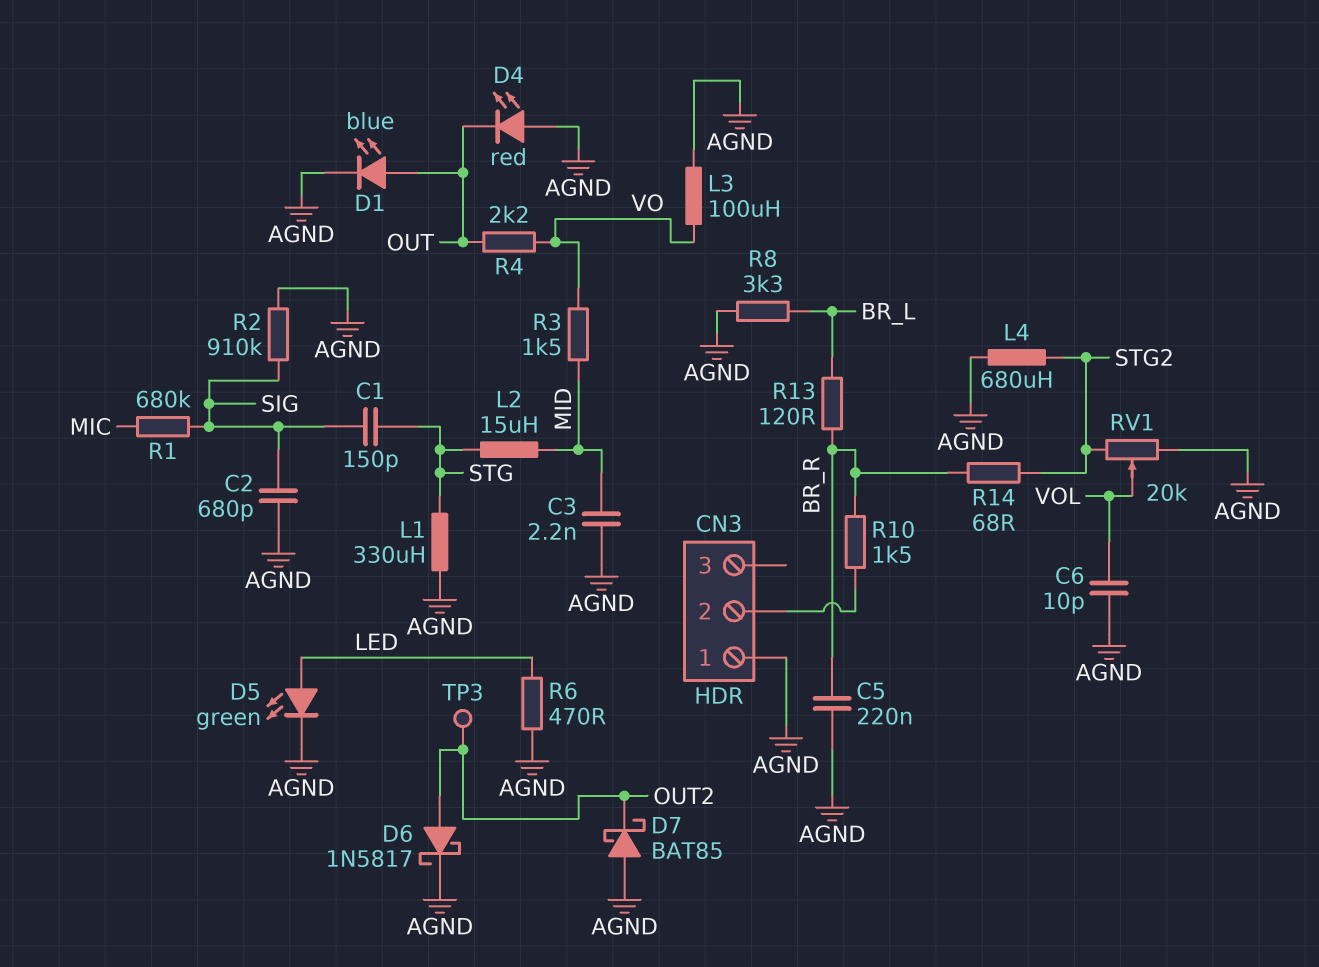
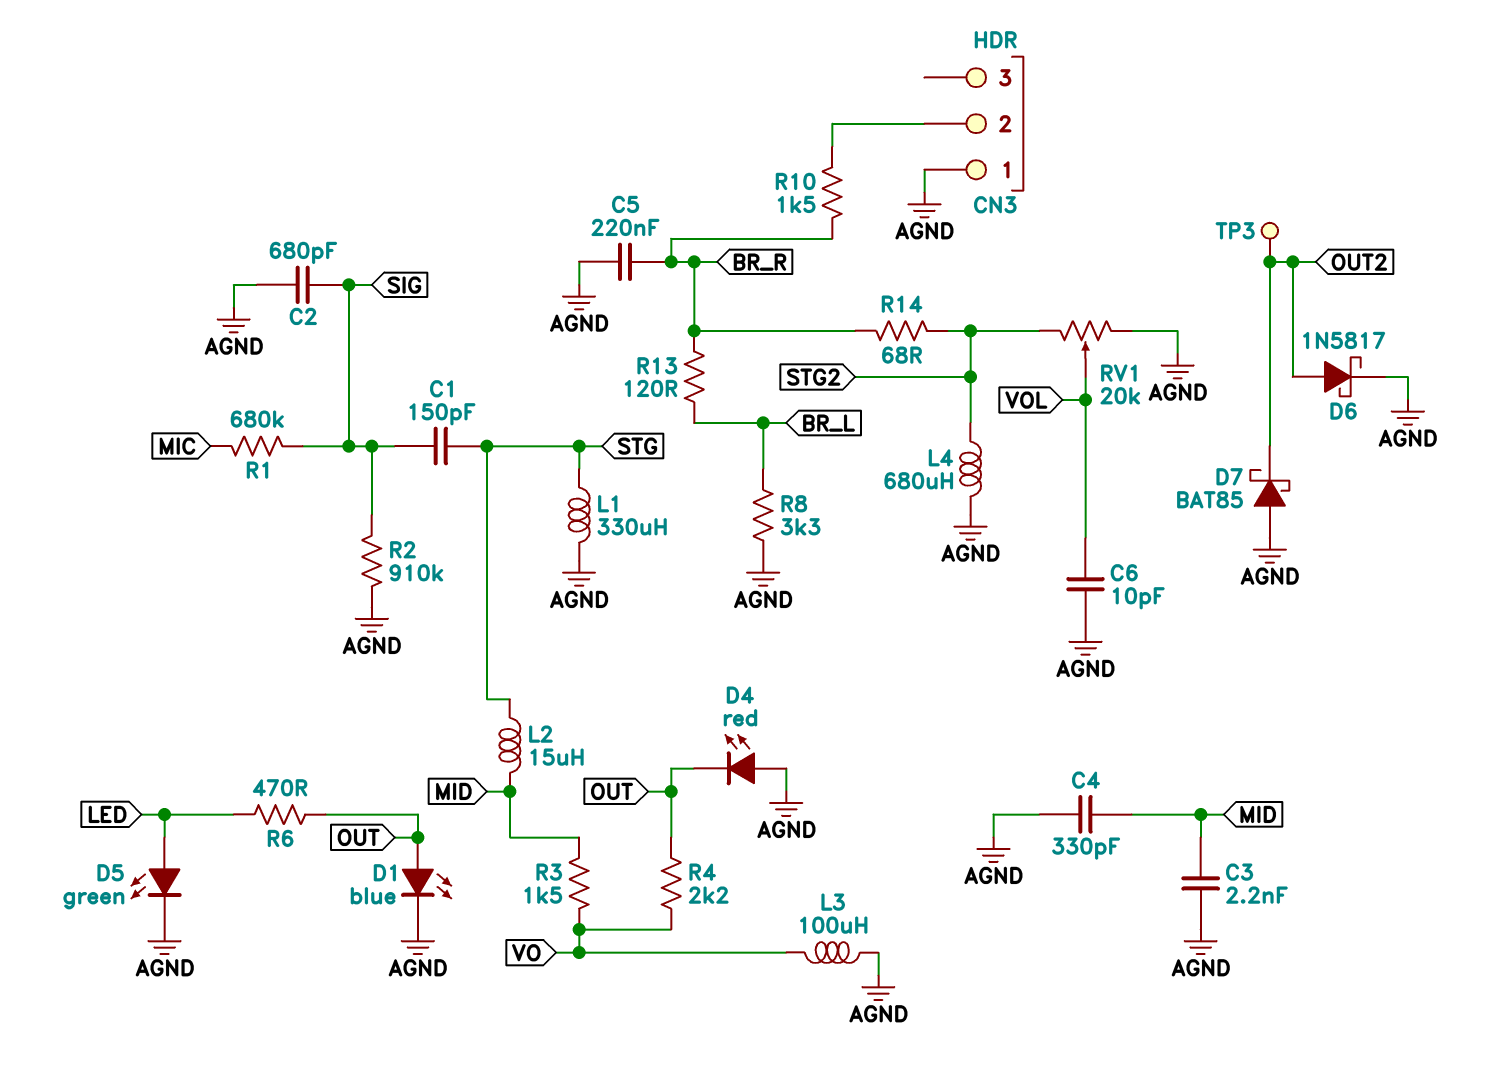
C4: none -> 330pF (AGND, MID)
R6: 470 (AGND, LED) -> 470 (LED, OUT)

